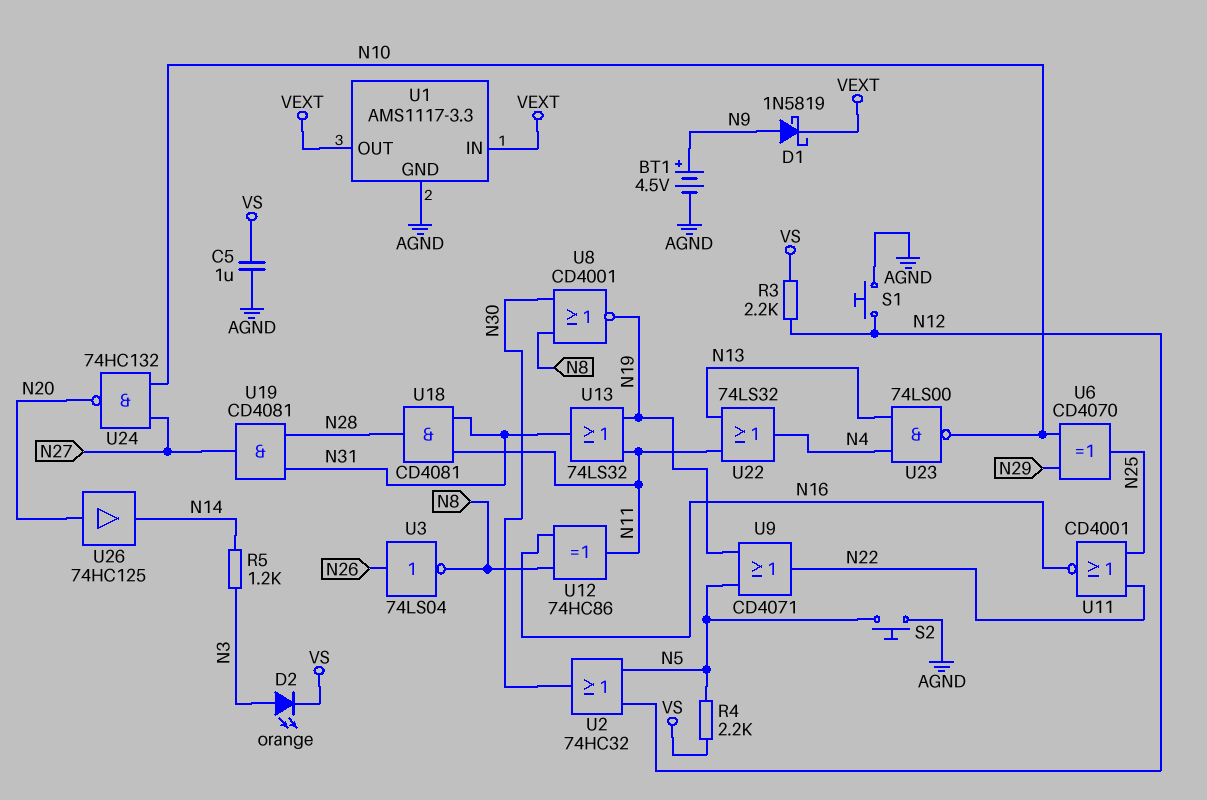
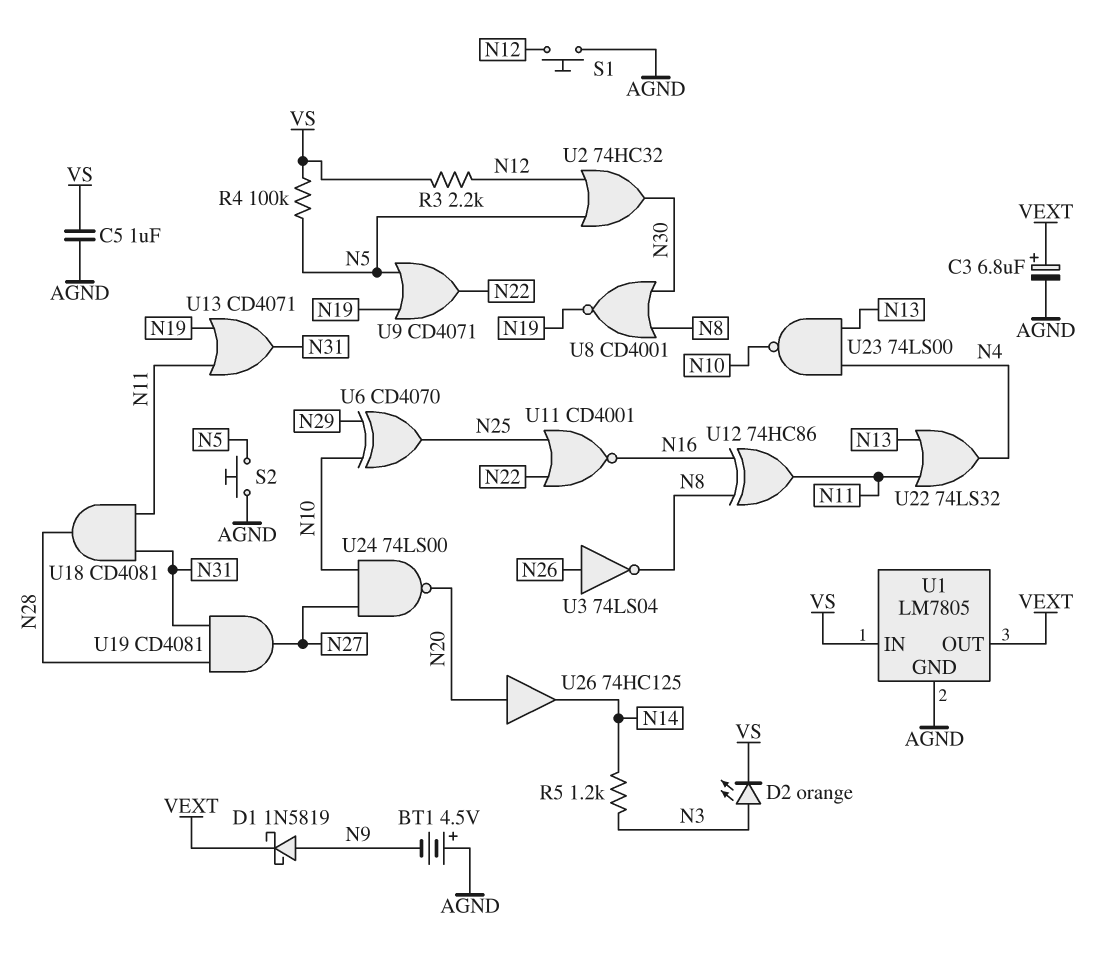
BT1: 4.5V (plus N9, minus AGND) -> 4.5V (plus AGND, minus N9)
C3: none -> 6.8uF (plus VEXT, minus AGND)
R4: 2.2k (N5, VS) -> 100k (N5, VS)
U1: AMS1117-3.3 -> LM7805
U1 pin IN: VEXT -> VS
U13: OR 74LS32 (in N11, in N19, out N31) -> OR CD4071 (in N11, in N19, out N31)
U24: NAND 74HC132 (in N10, in N27, out N20) -> NAND 74LS00 (in N10, in N27, out N20)

